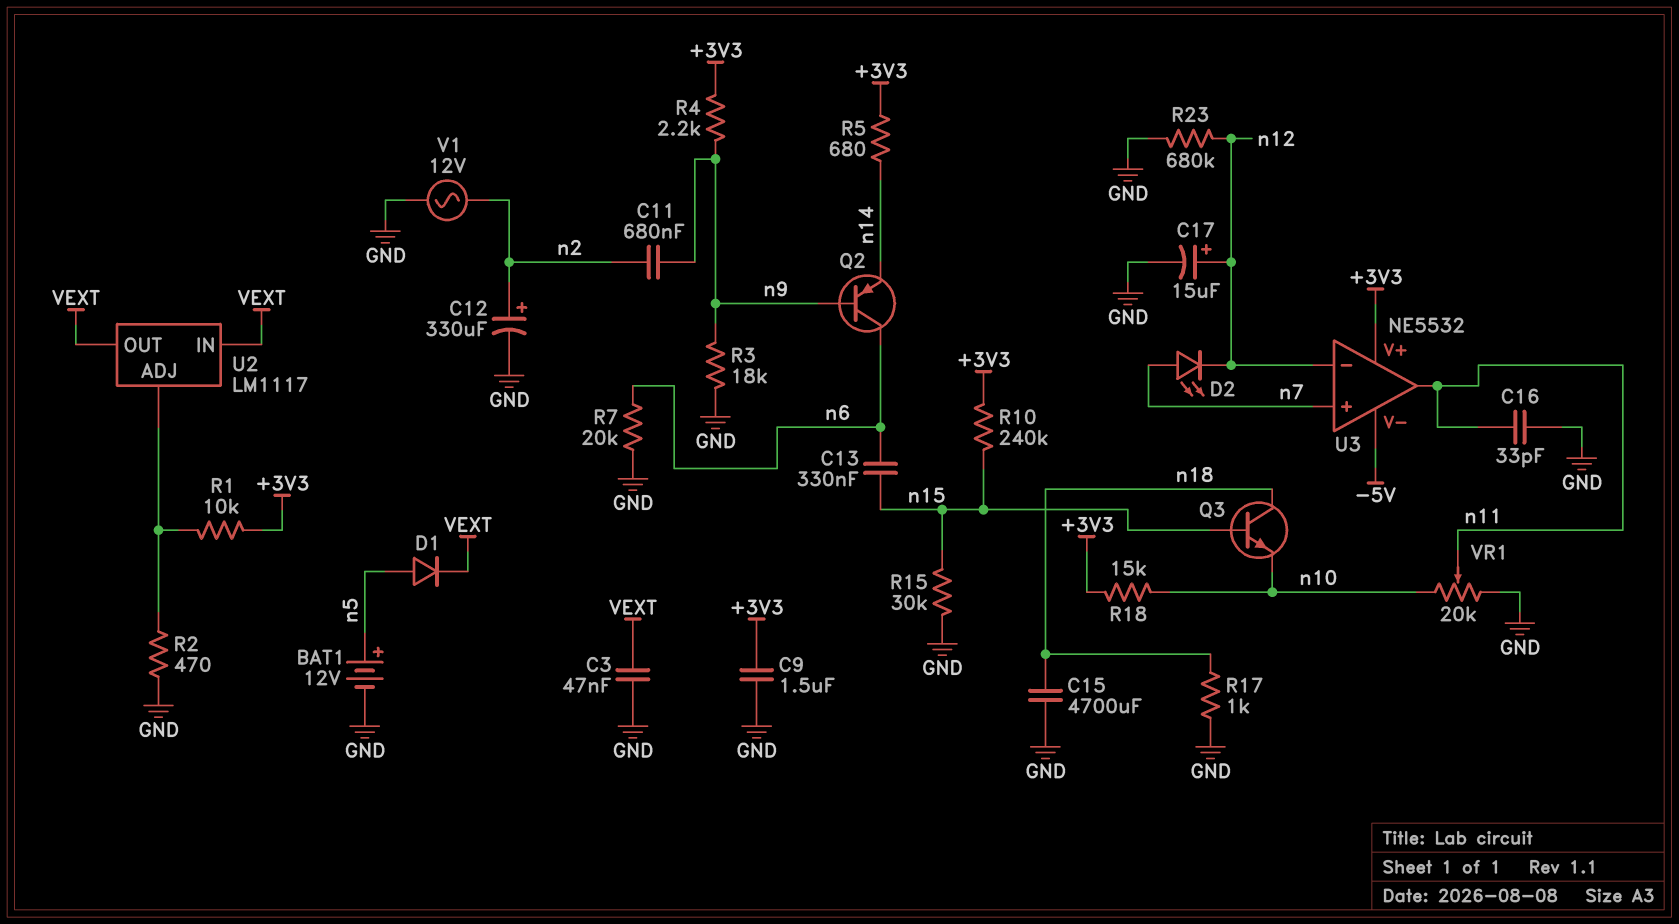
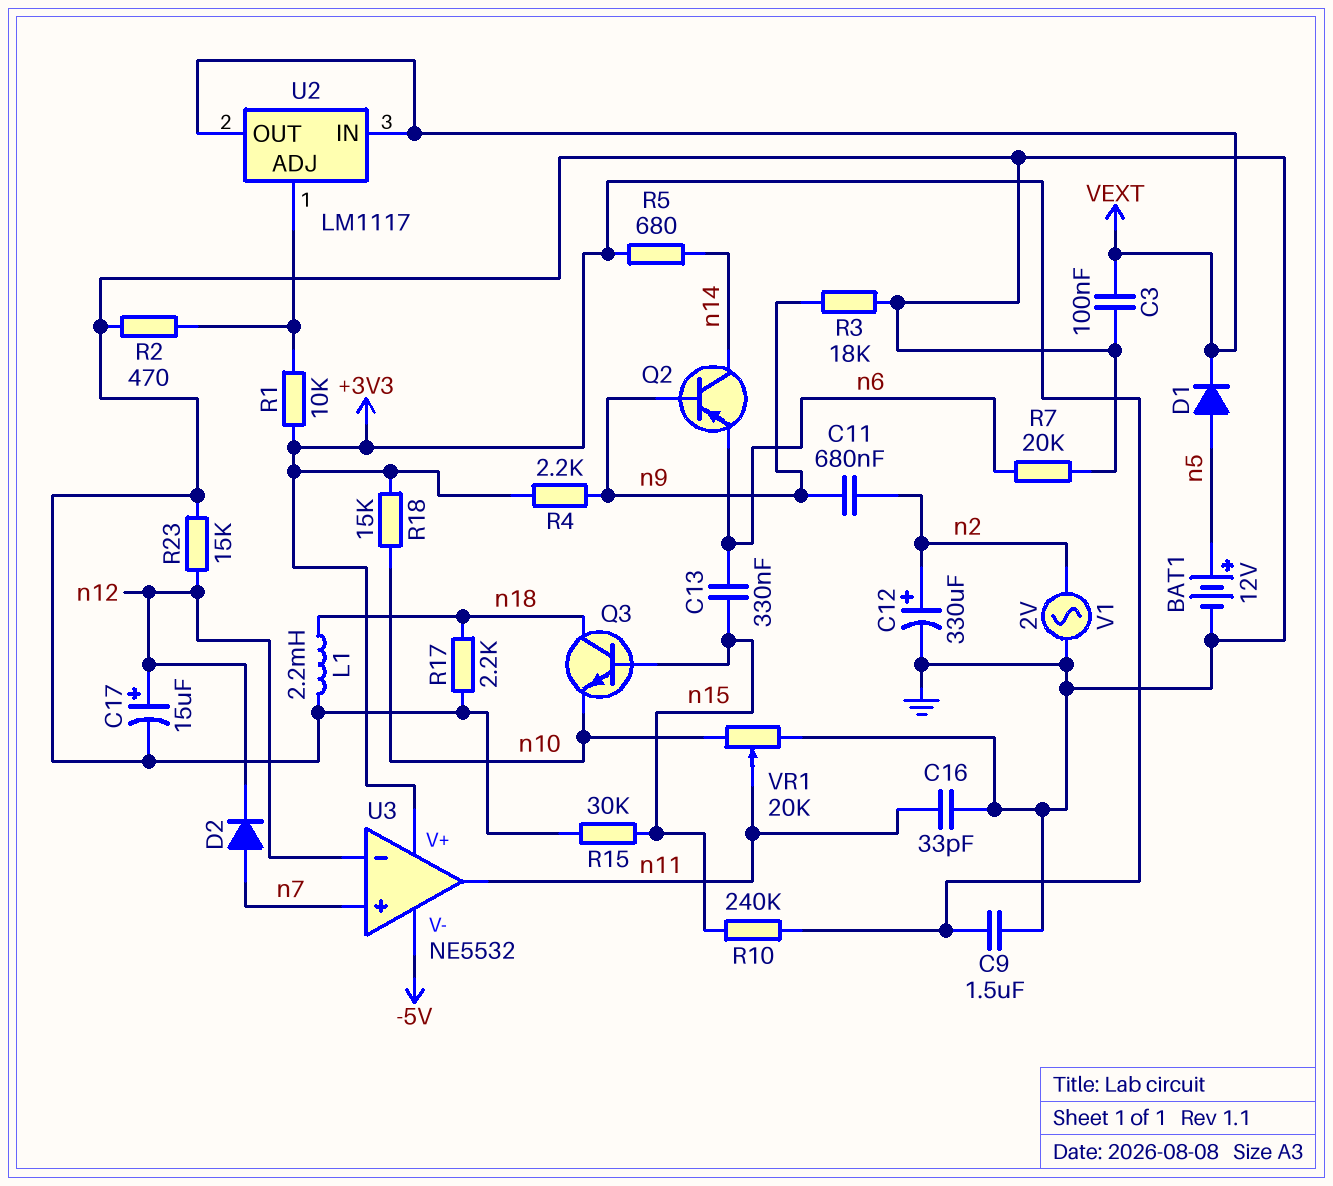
C3: 47nF (GND, VEXT) -> 100nF (GND, VEXT)
C15: 4700uF (GND, n18) -> none
D2: LED (A n7, K n12) -> diode (A n7, K n12)
L1: none -> 2.2mH (GND, n18)
Q2: PNP (B n9, C n6, E n14) -> PNP (B n9, C n14, E n6)
R17: 1k (GND, n18) -> 2.2k (GND, n18)
R23: 680k (GND, n12) -> 15k (GND, n12)
V1: AC 12V (GND, n2) -> AC 2V (GND, n2)

